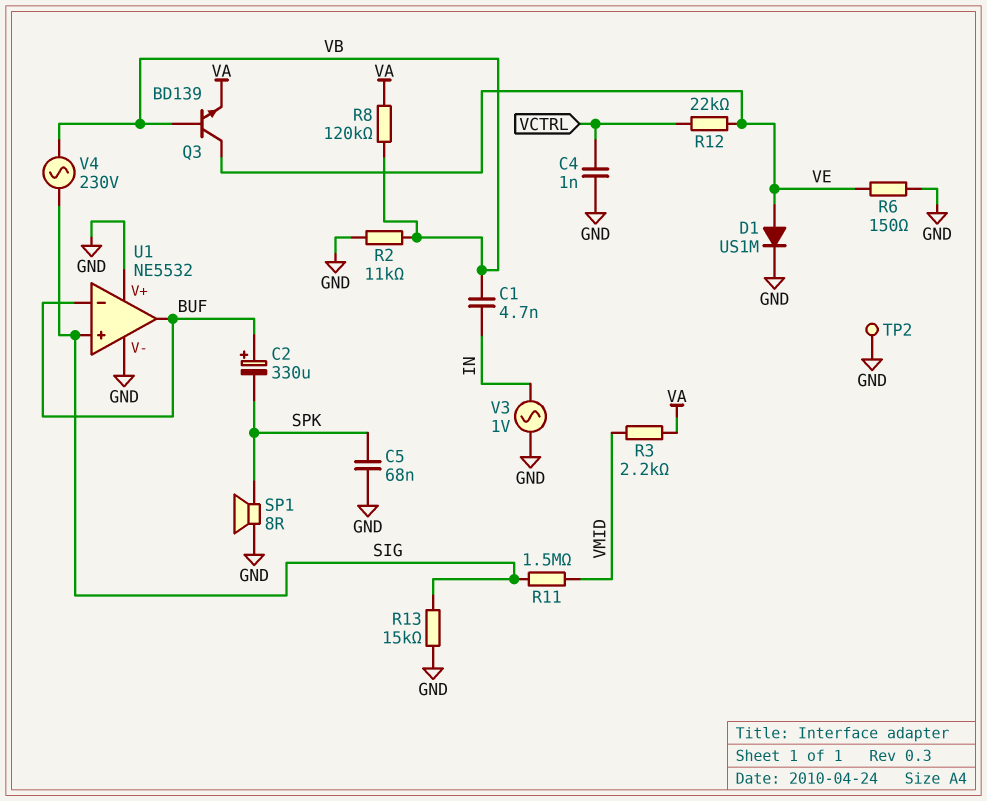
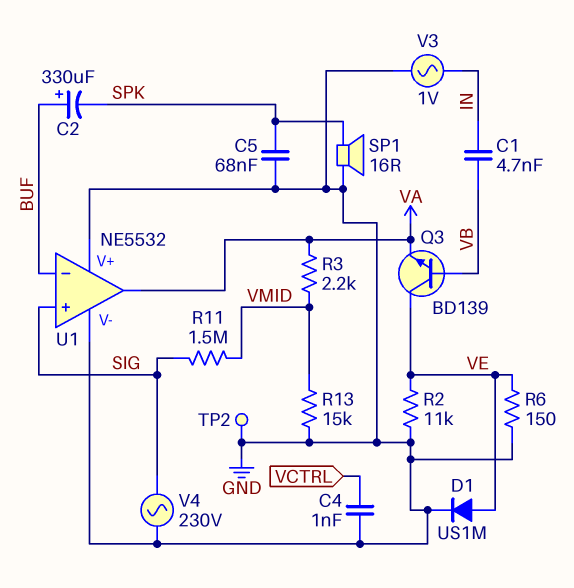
R2: 11k (GND, VB) -> 11k (GND, VE)
R8: 120k (VA, VB) -> none
R12: 22k (VCTRL, VE) -> none
R13: 15k (GND, SIG) -> 15k (GND, VMID)
SP1: speaker 8R (GND, SPK) -> speaker 16R (GND, SPK)
U1 pin out: BUF -> VA
V4: AC 230V (SIG, VB) -> AC 230V (GND, SIG)

